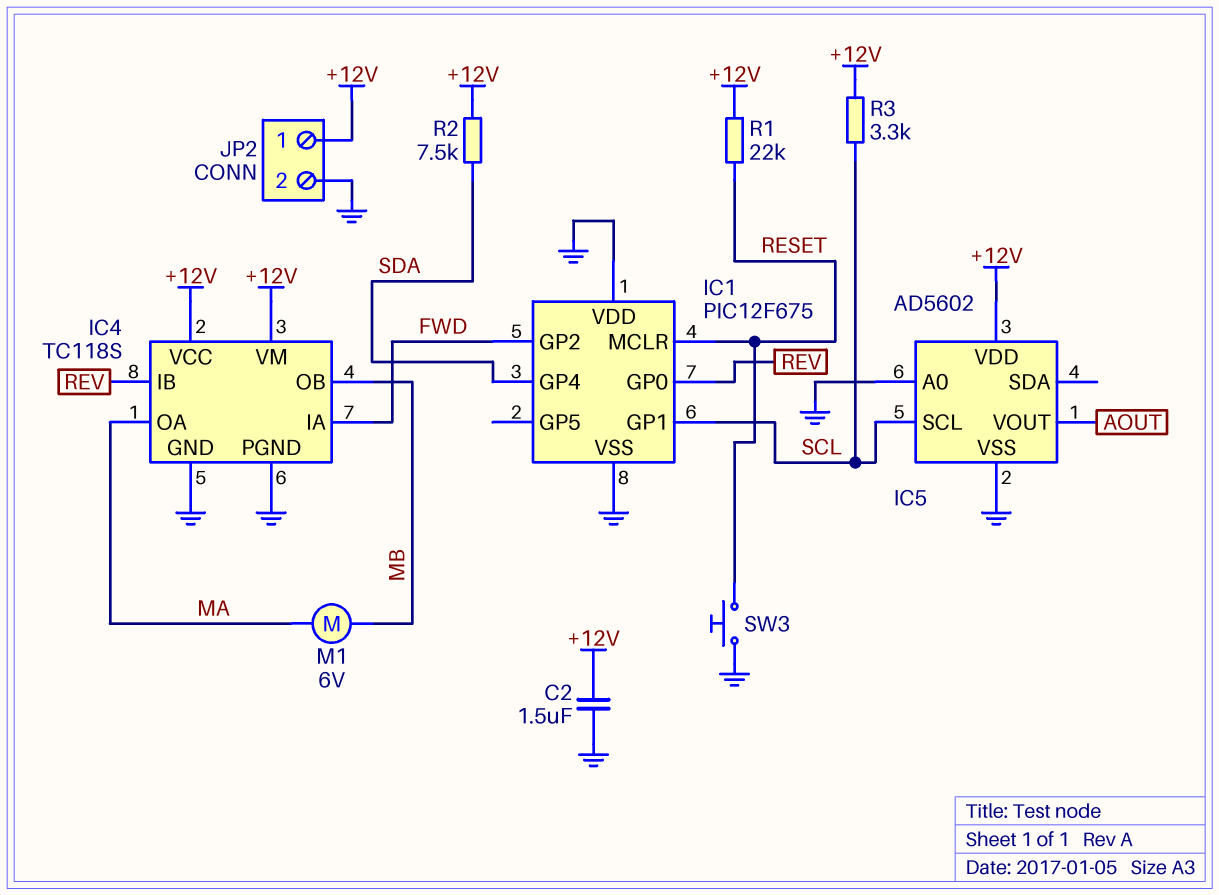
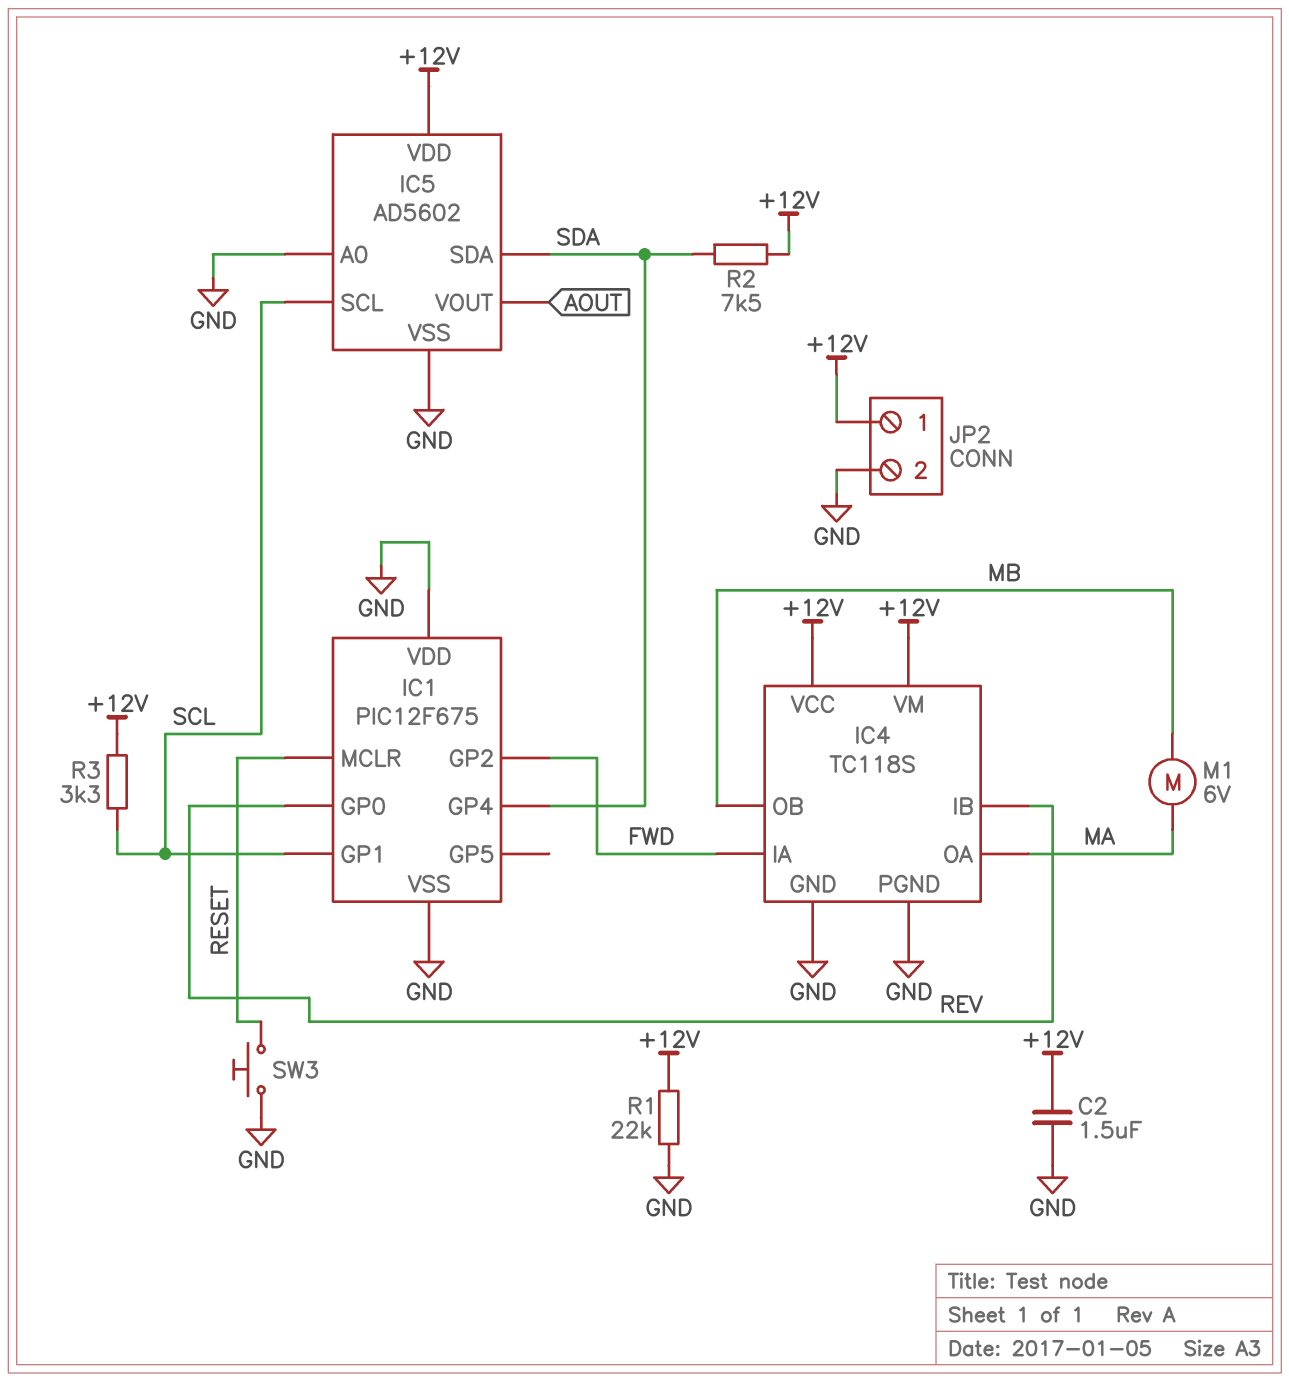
IC5 pin SDA: none -> SDA
R1: 22k (+12V, RESET) -> 22k (+12V, GND)

